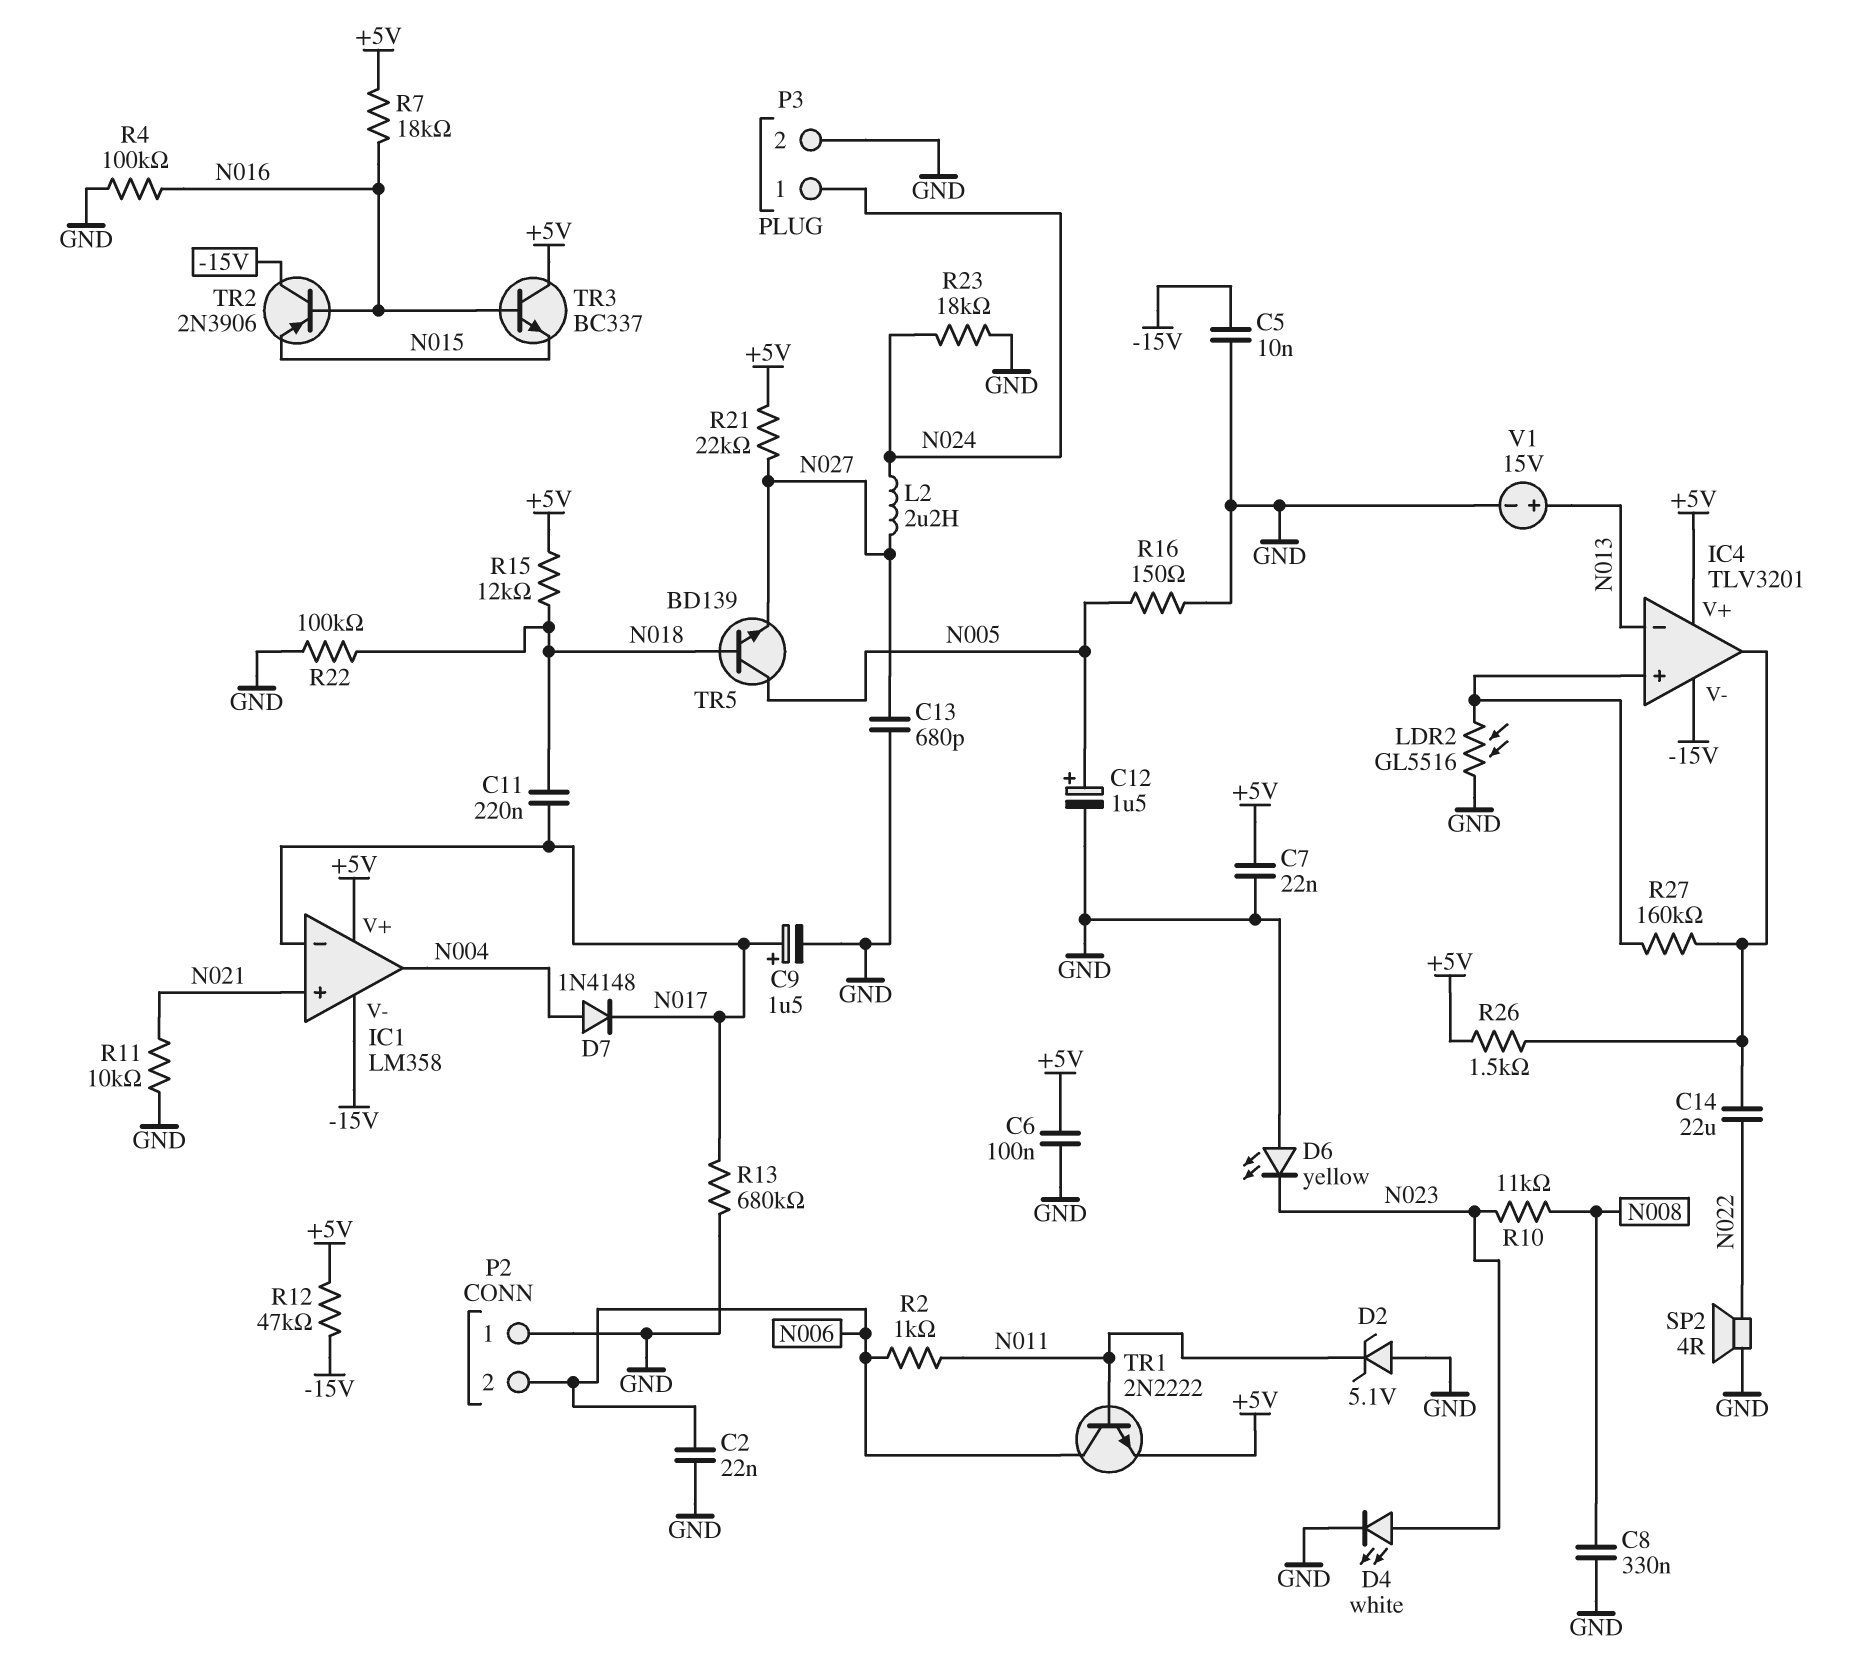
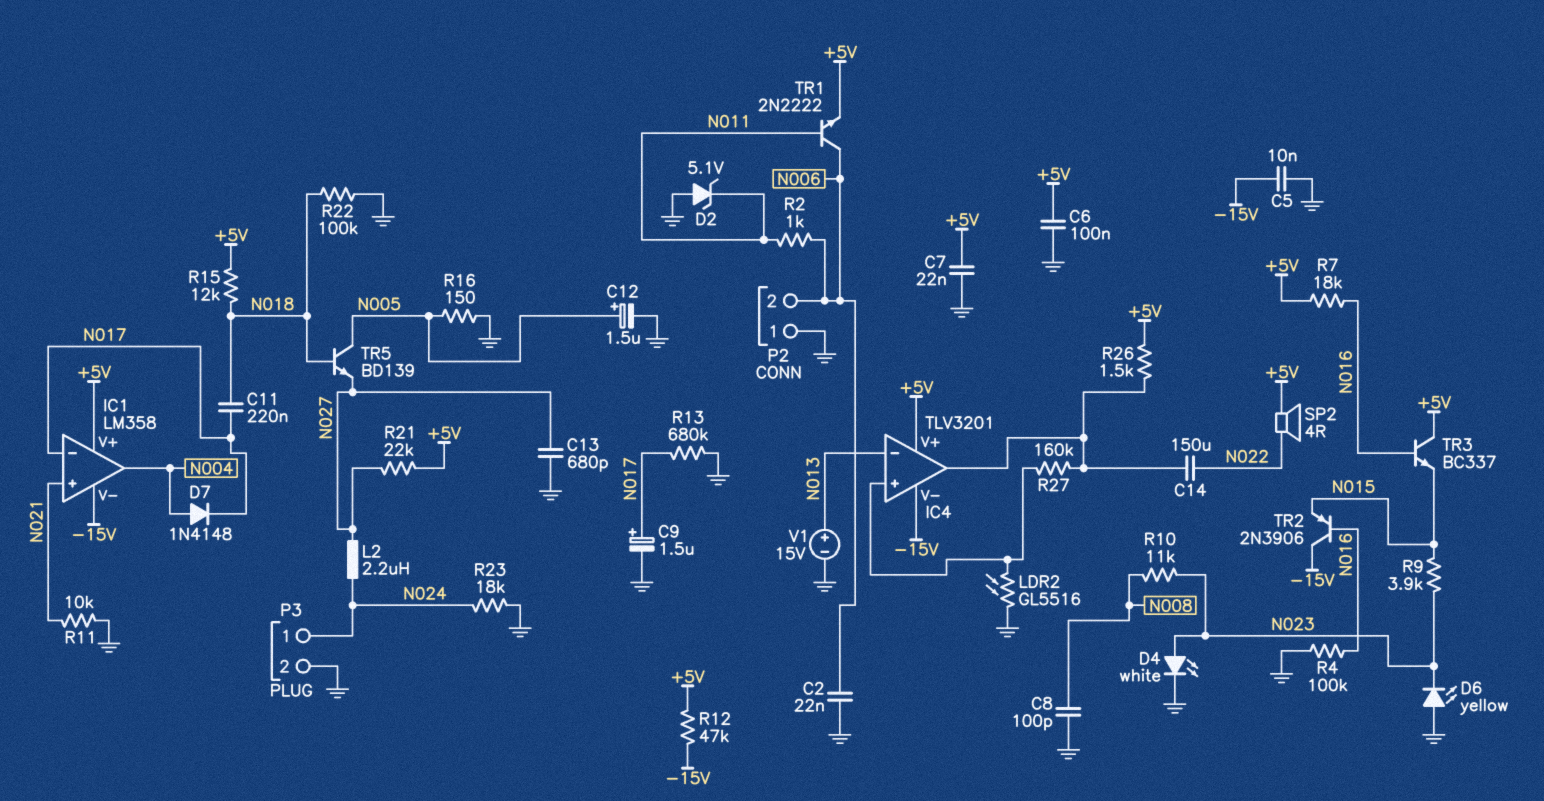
C8: 330nF (GND, N008) -> 100pF (GND, N008)
C14: 22uF (IC4/out, N022) -> 150uF (IC4/out, N022)
R9: none -> 3.9k (N015, N023)
SP2: speaker 4R (GND, N022) -> speaker 4R (+5V, N022)

